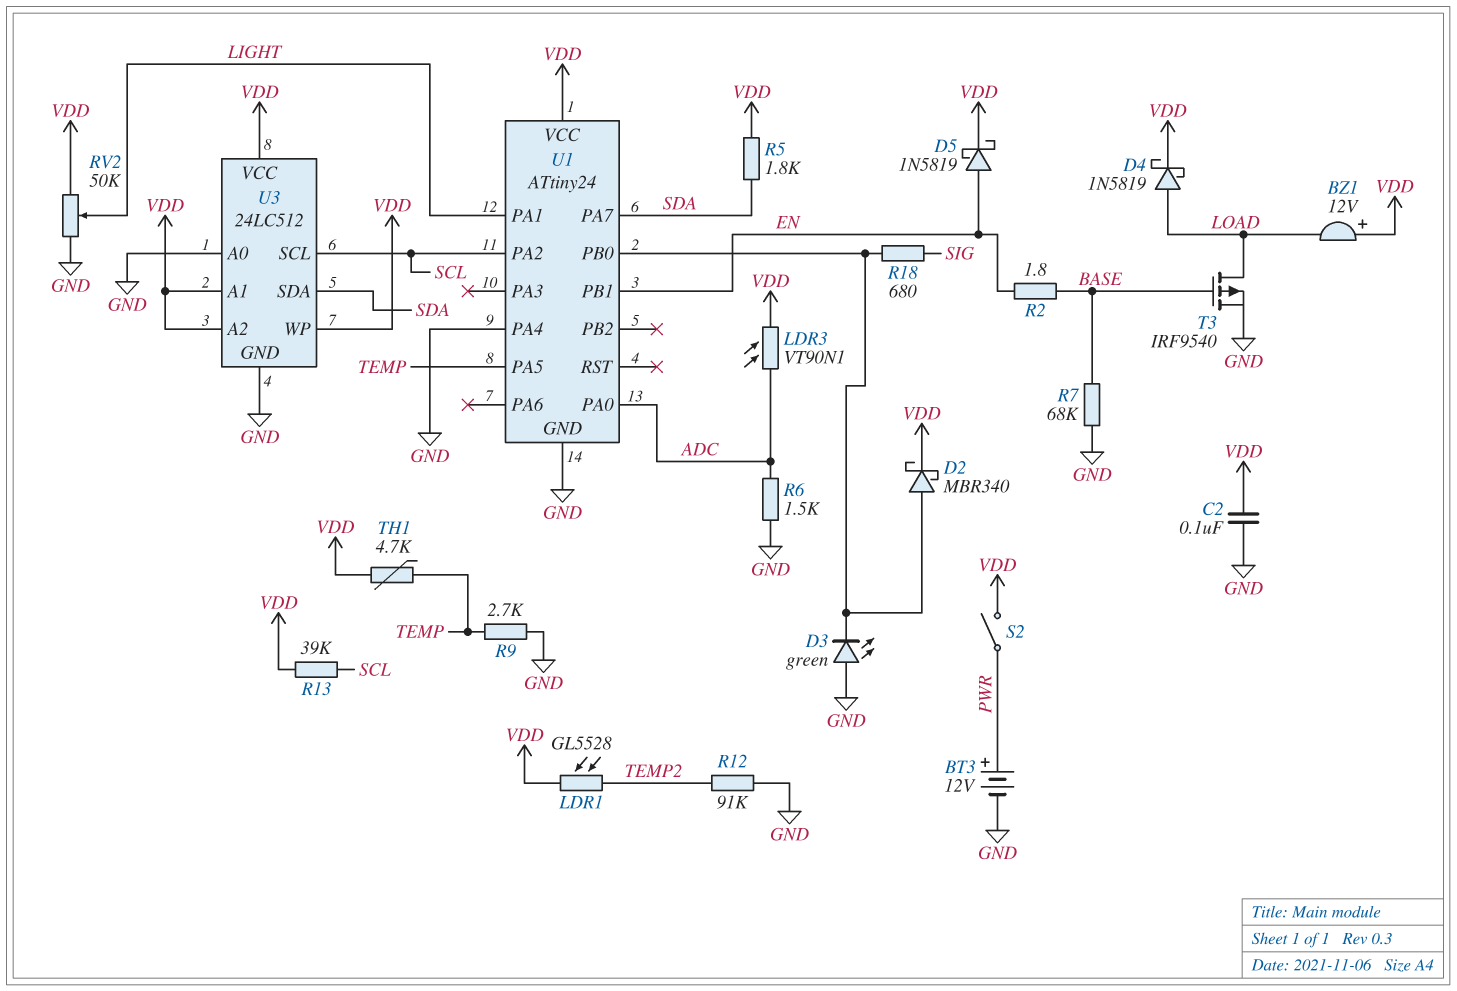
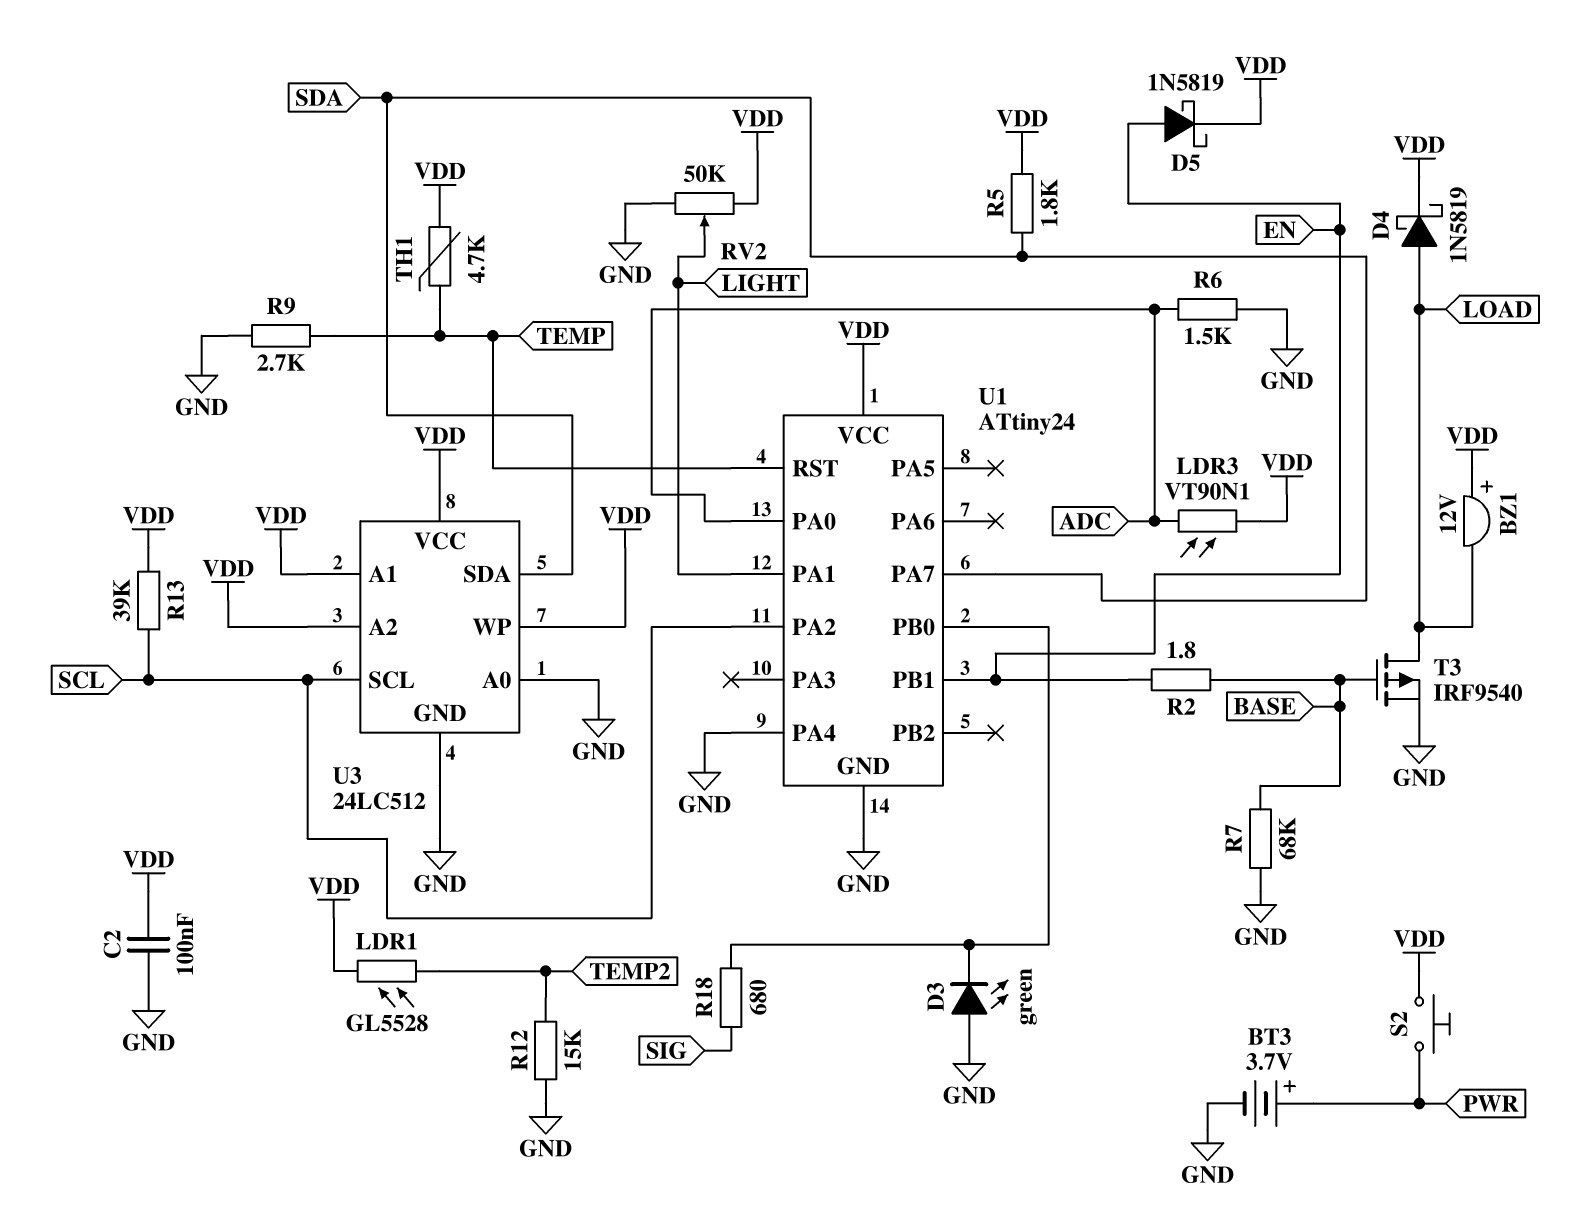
BT3: 12V (plus PWR, minus GND) -> 3.7V (plus PWR, minus GND)
D2: schottky MBR340 (A U1/PB0, K VDD) -> none
R12: 91k (GND, TEMP2) -> 15k (GND, TEMP2)
S2: switch (PWR, VDD) -> button (PWR, VDD)
U1 pin PA5: TEMP -> none
U1 pin RST: none -> TEMP

